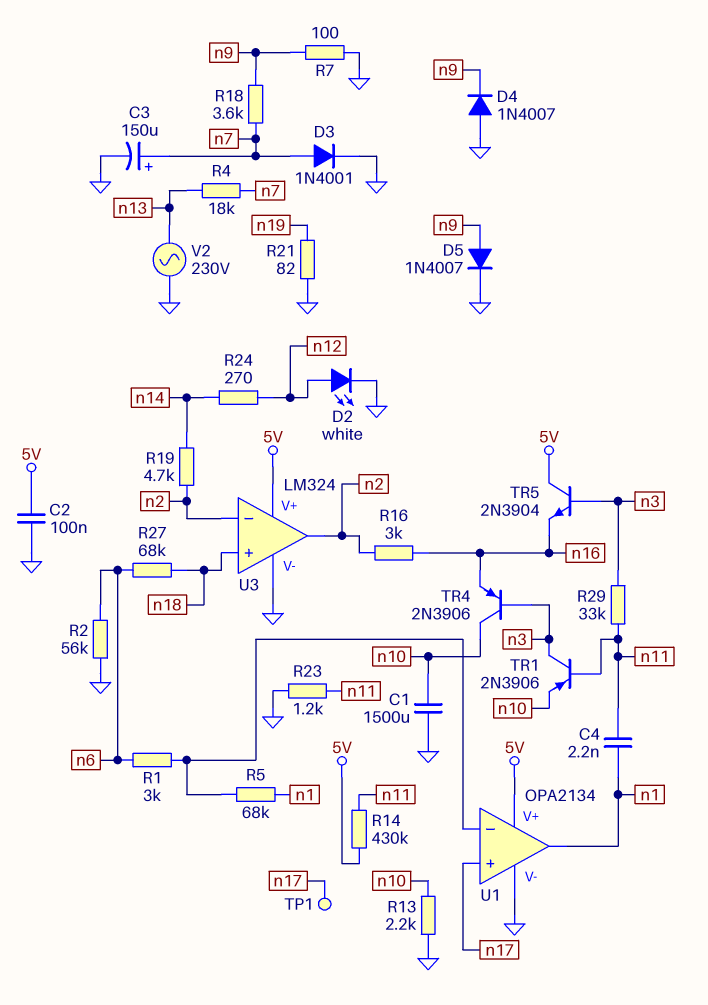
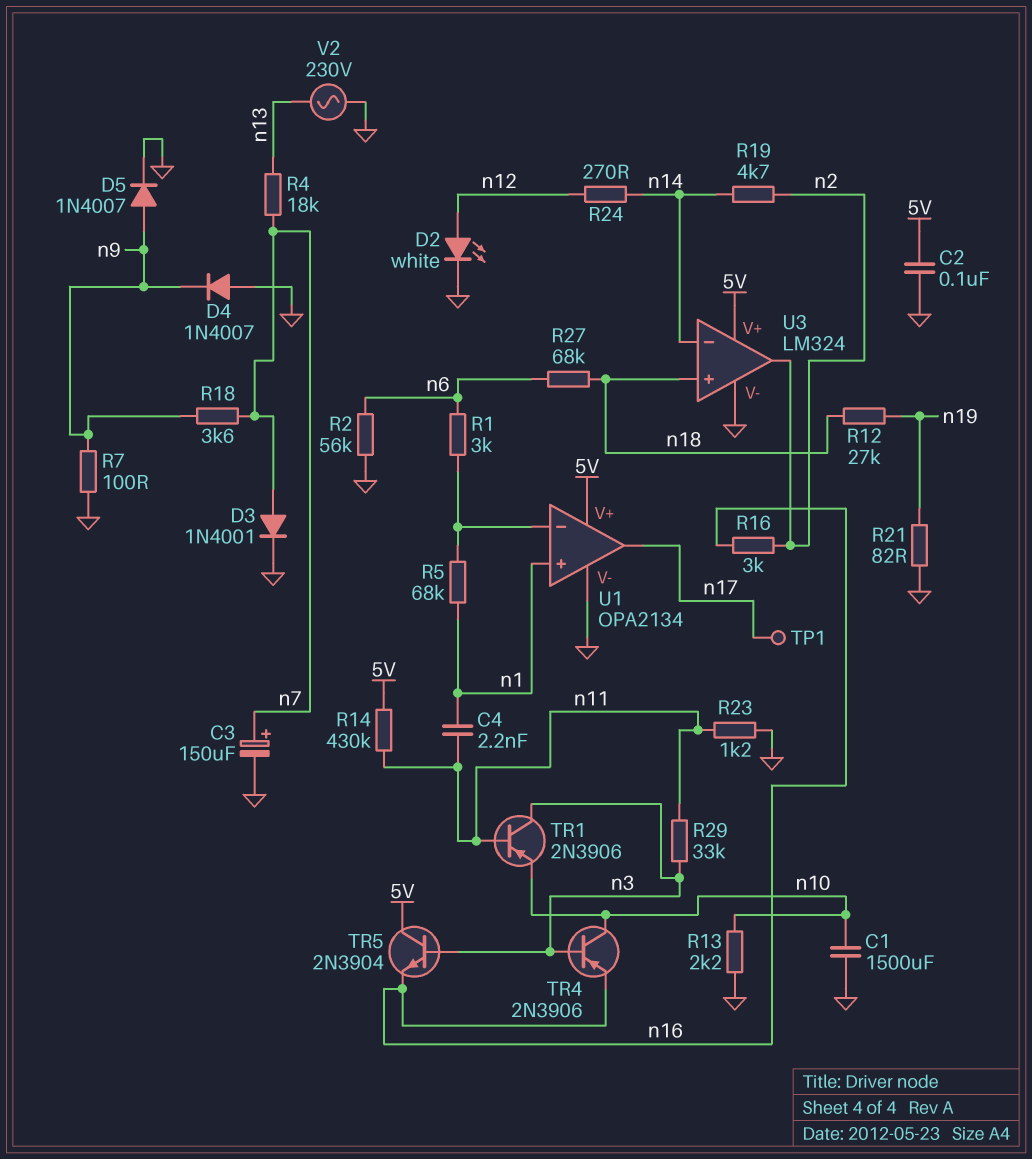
R12: none -> 27k (n18, n19)
U1 pin in+: n17 -> n1
U1 pin out: n1 -> n17
U3 pin in-: n2 -> n14

